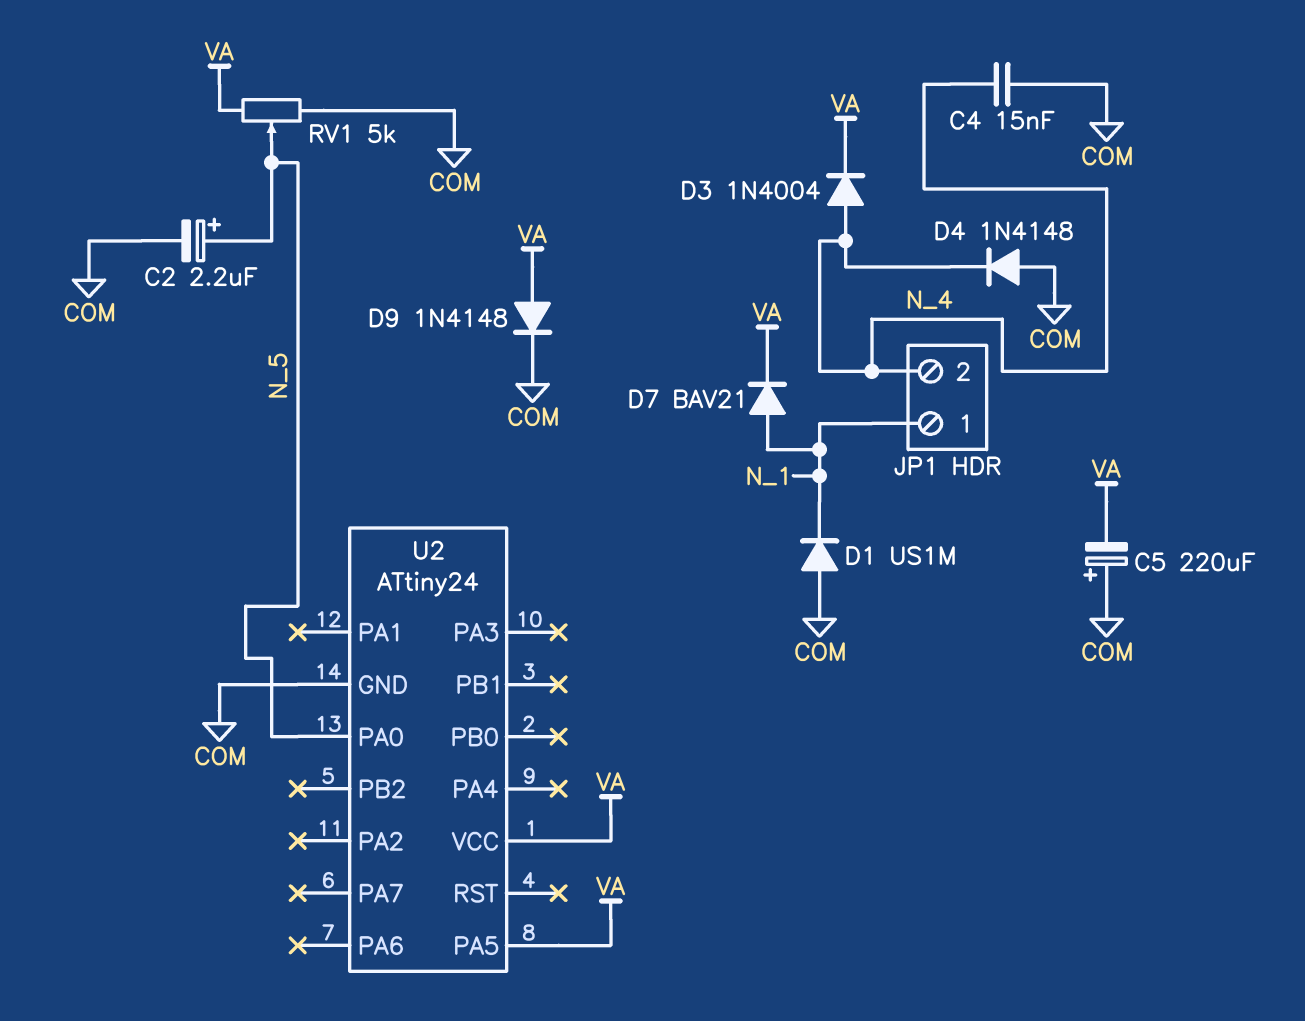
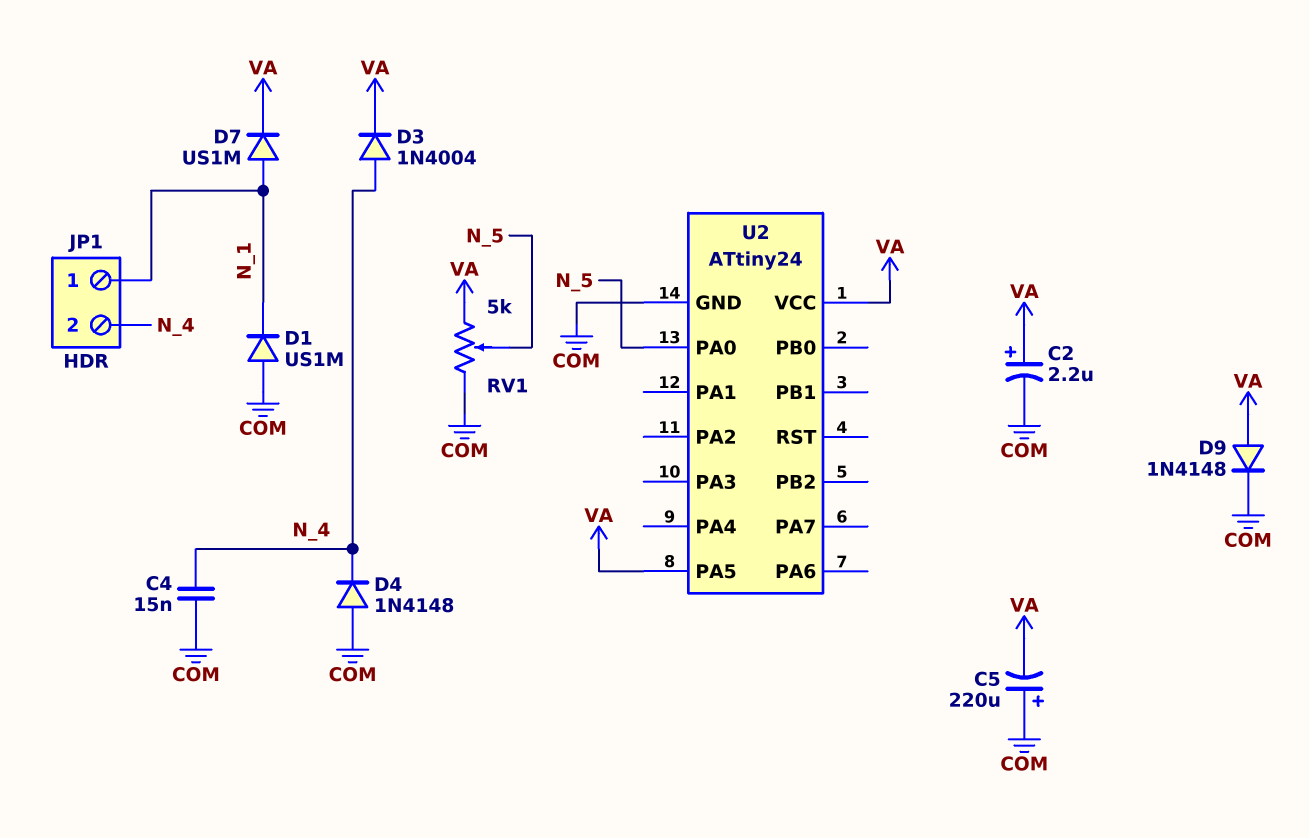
C2: 2.2uF (plus N_5, minus COM) -> 2.2uF (plus VA, minus COM)
D7: diode BAV21 (A N_1, K VA) -> diode US1M (A N_1, K VA)

